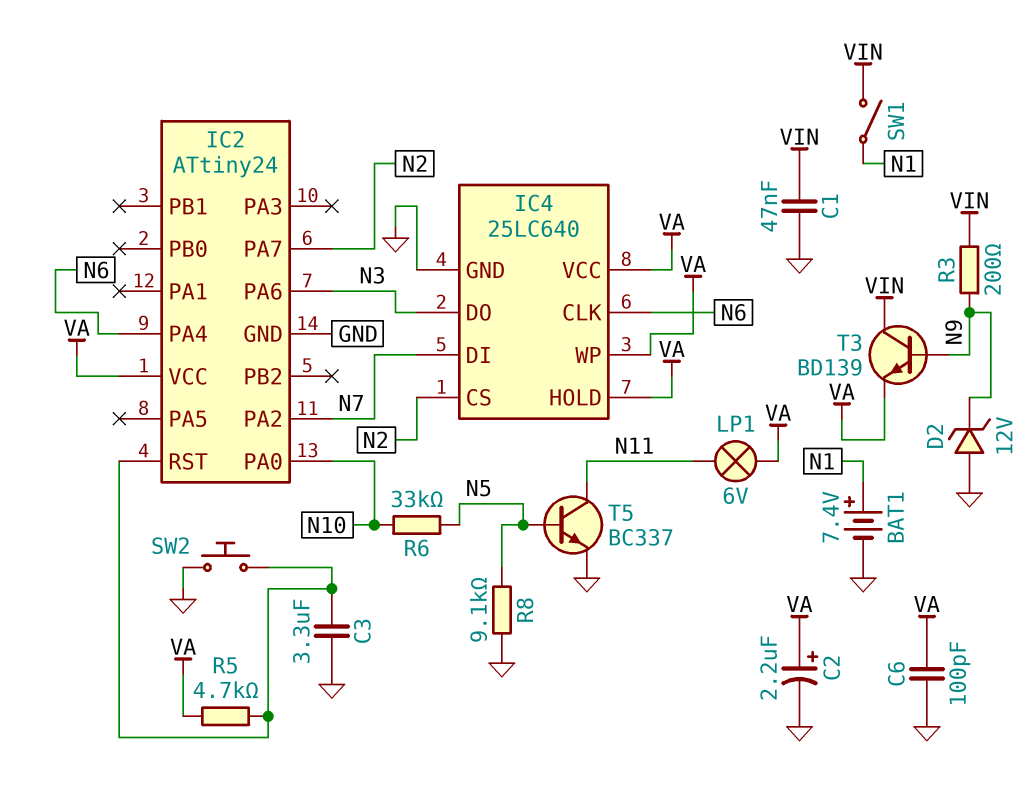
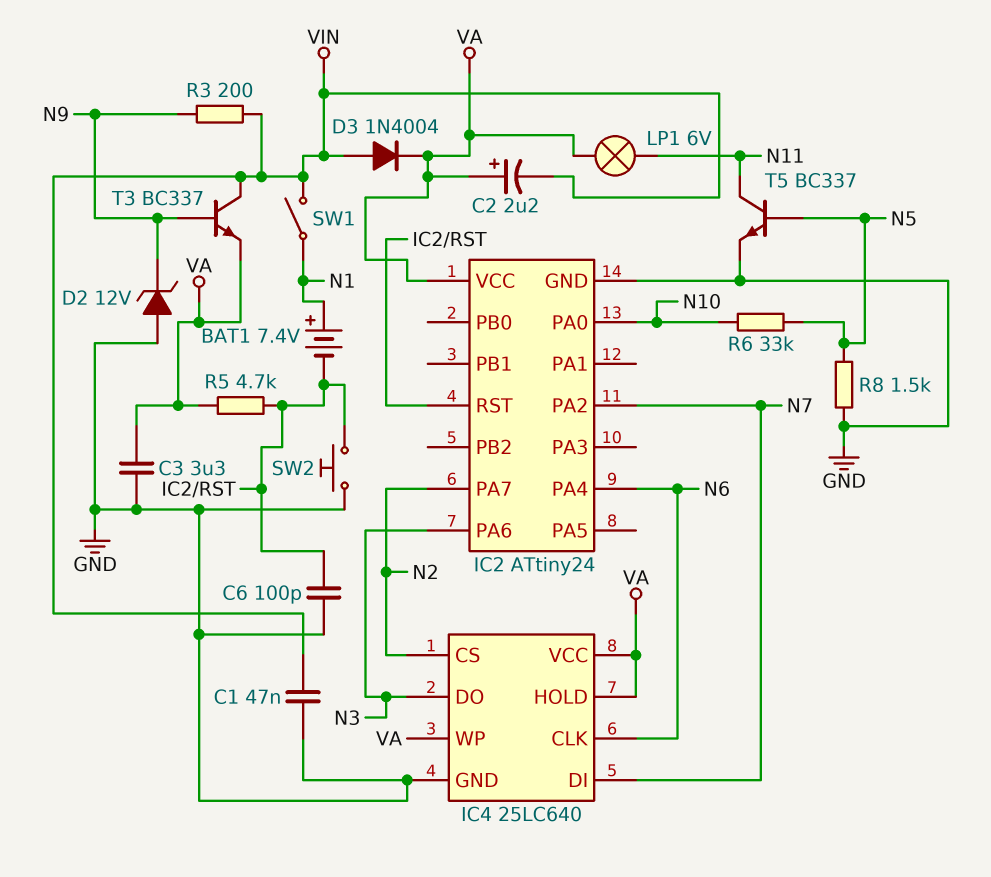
BAT1: 7.4V (plus N1, minus GND) -> 7.4V (plus N1, minus IC2/RST)
C2: 2.2uF (plus VA, minus GND) -> 2.2uF (plus VA, minus VIN)
C3: 3.3uF (GND, IC2/RST) -> 3.3uF (GND, VA)
C6: 100pF (GND, VA) -> 100pF (GND, IC2/RST)
D3: none -> diode 1N4004 (A VIN, K VA)
R8: 9.1k (GND, N5) -> 1.5k (GND, N5)
T3: NPN BD139 (B N9, C VIN, E VA) -> NPN BC337 (B N9, C VIN, E VA)

